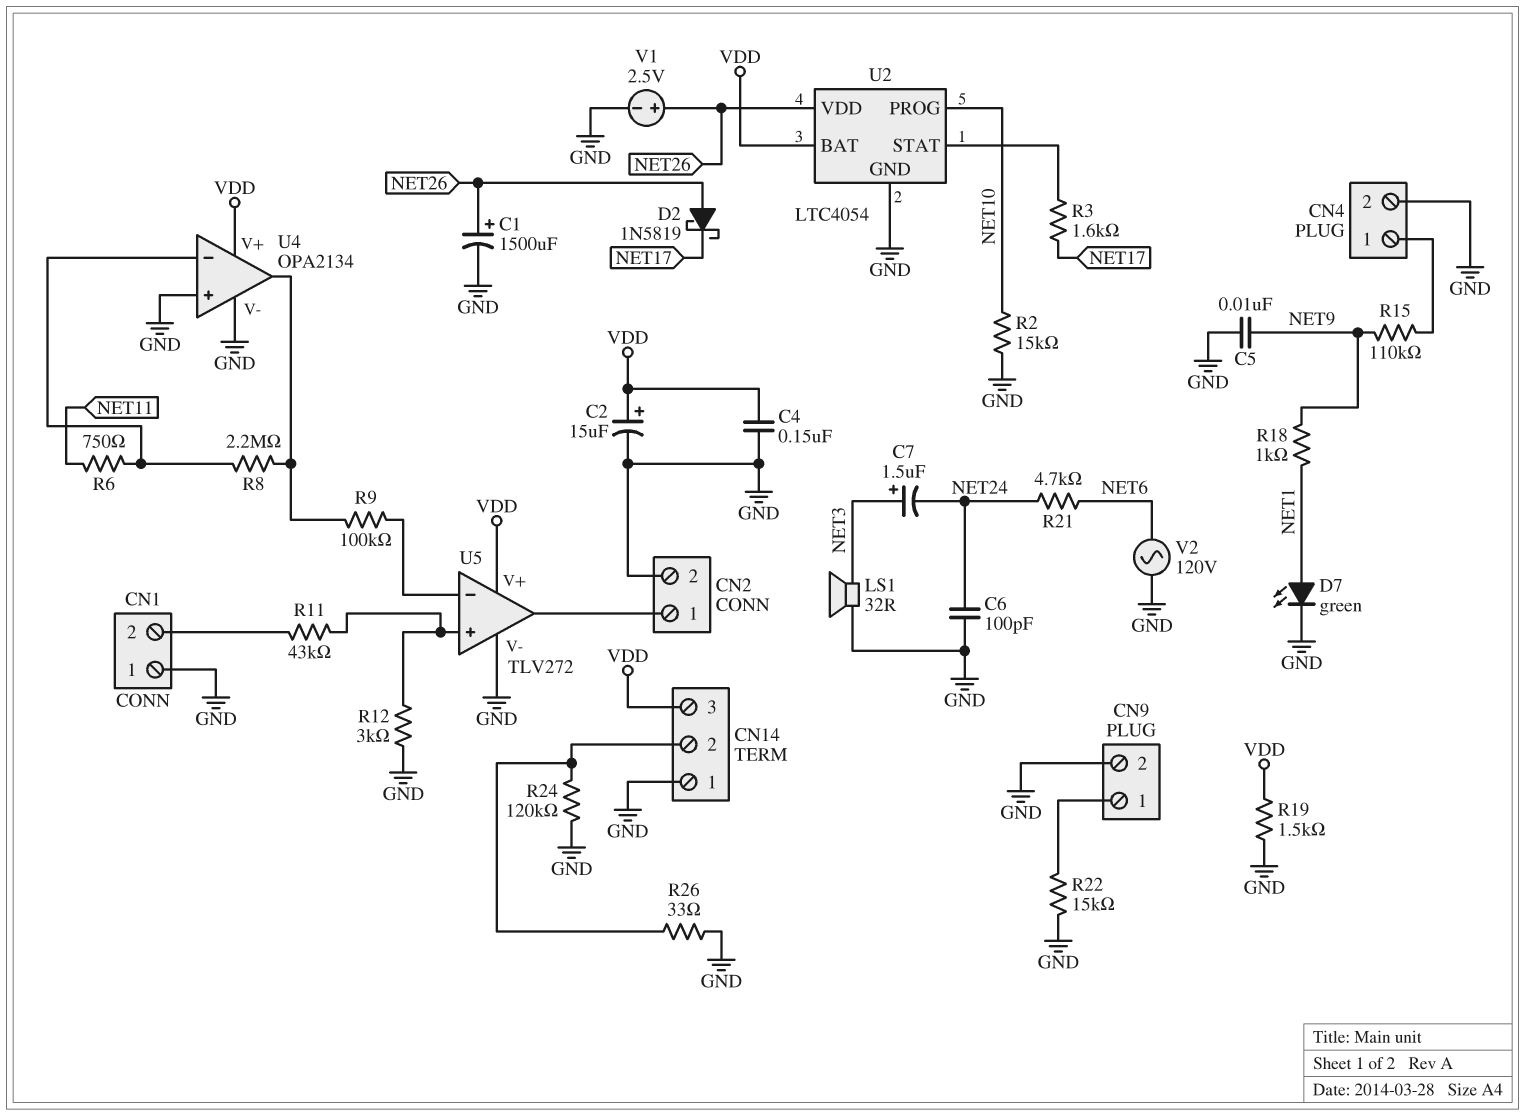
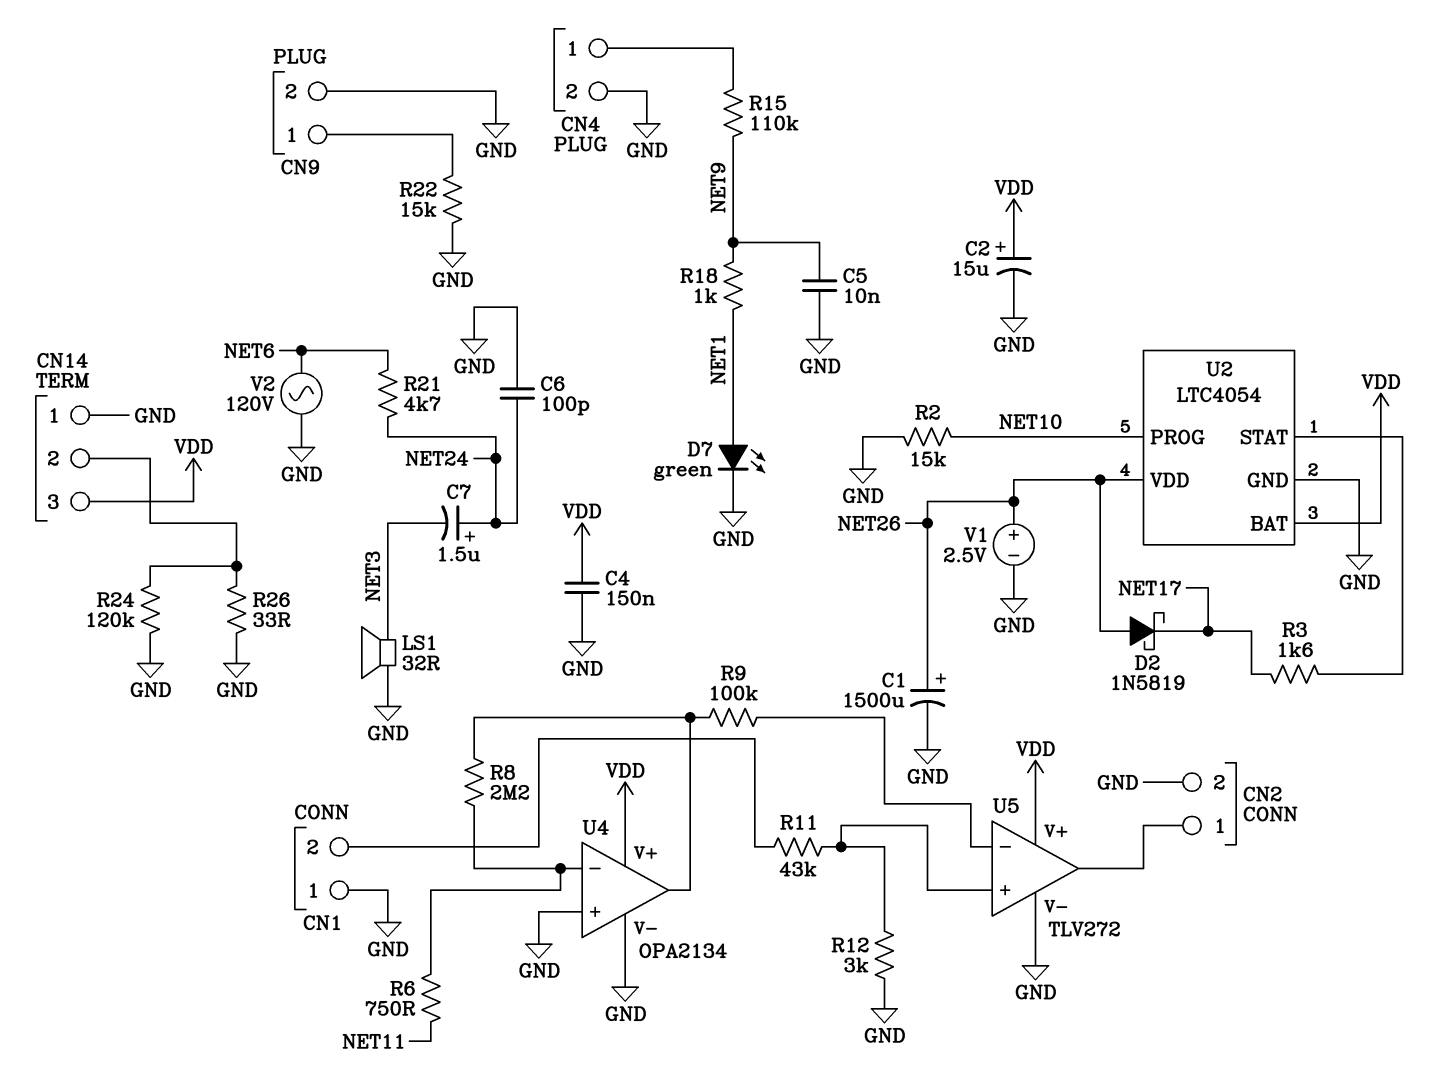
C7: 1.5uF (plus NET3, minus NET24) -> 1.5uF (plus NET24, minus NET3)
R19: 1.5k (GND, VDD) -> none

